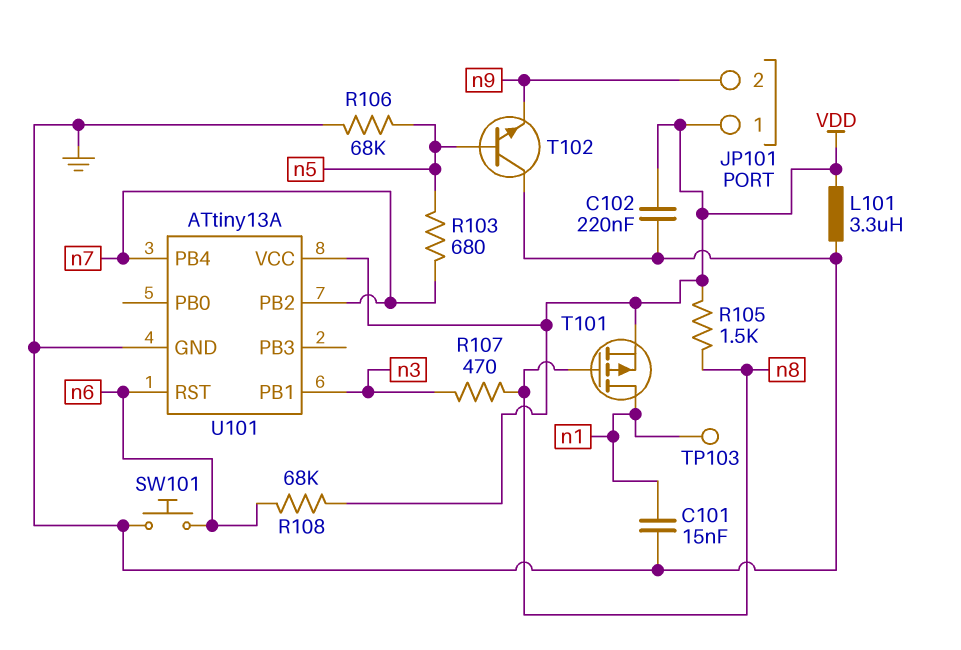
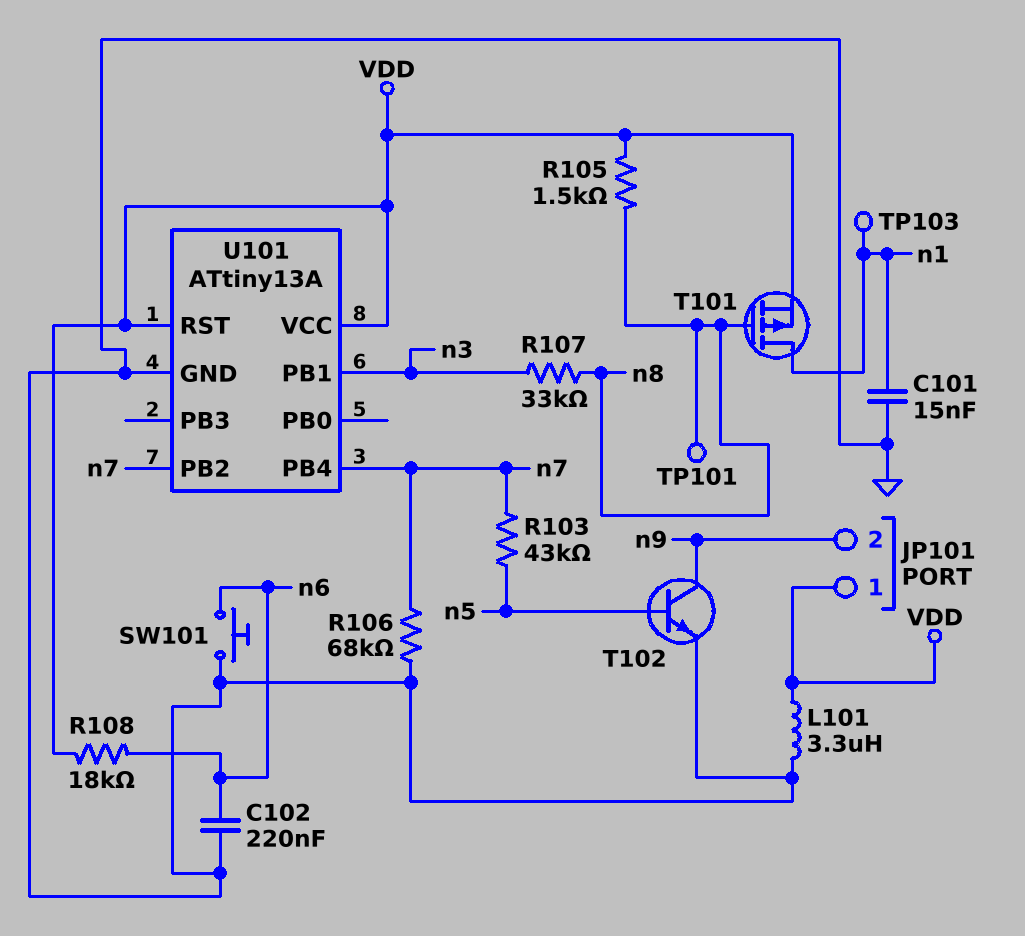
C102: 220nF (GND, VDD) -> 220nF (GND, n6)
R103: 680 (n5, n7) -> 43k (n5, n7)
R106: 68k (GND, n5) -> 68k (GND, n7)
R107: 470 (n3, n8) -> 33k (n3, n8)
R108: 68k (VDD, n6) -> 18k (VDD, n6)
T102: NPN (B n5, C GND, E n9) -> NPN (B n5, C n9, E GND)
TP101: none -> test point (n8)
U101 pin RST: n6 -> VDD

